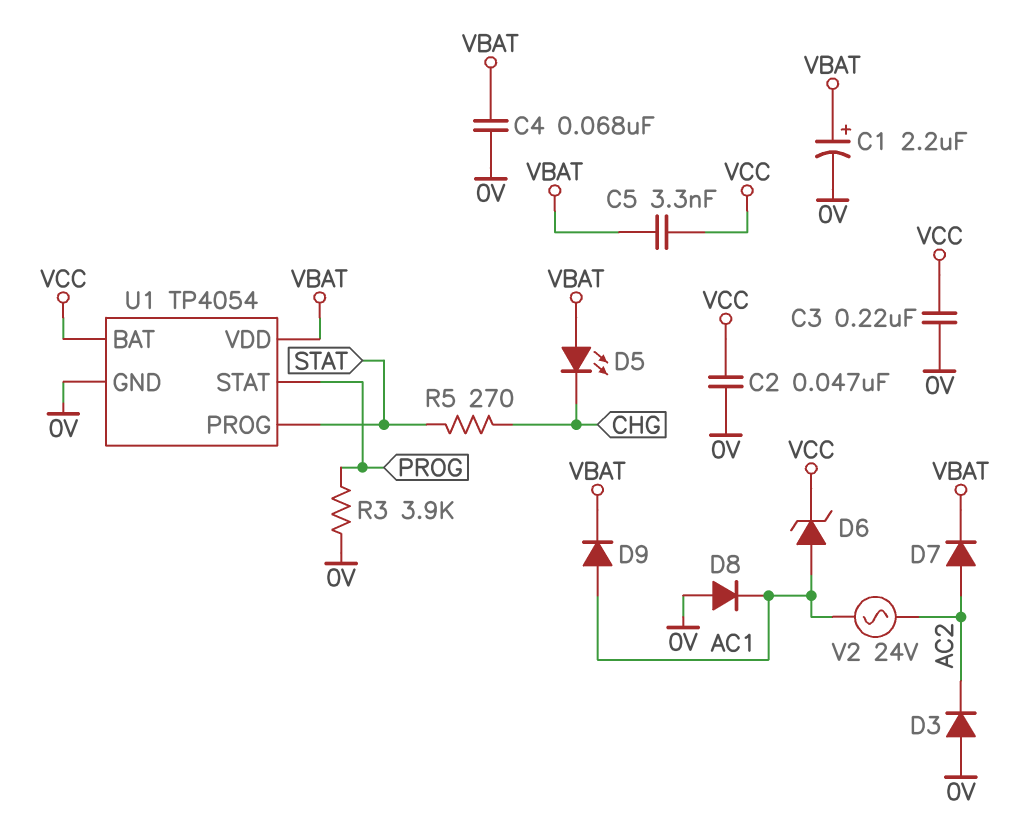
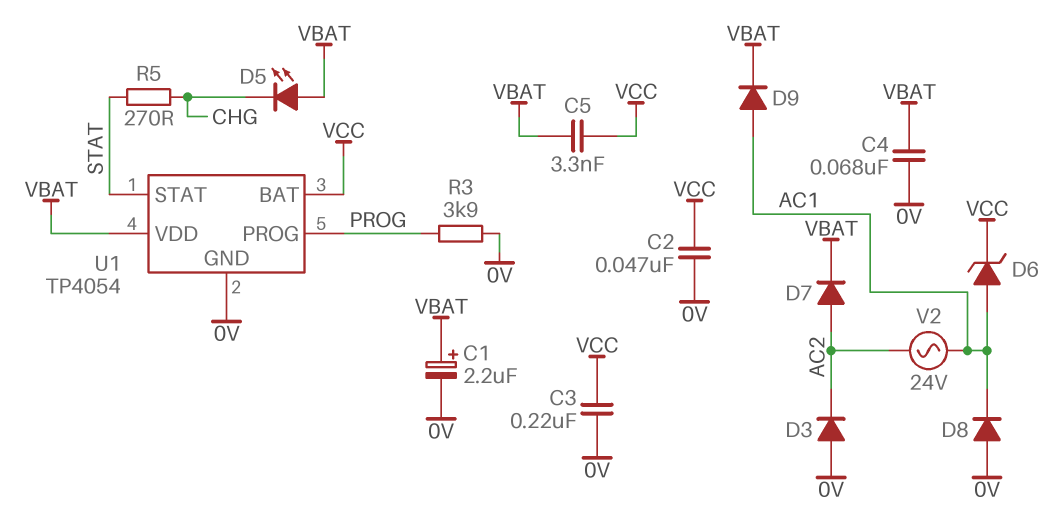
U1 pin PROG: STAT -> PROG
U1 pin STAT: PROG -> STAT

